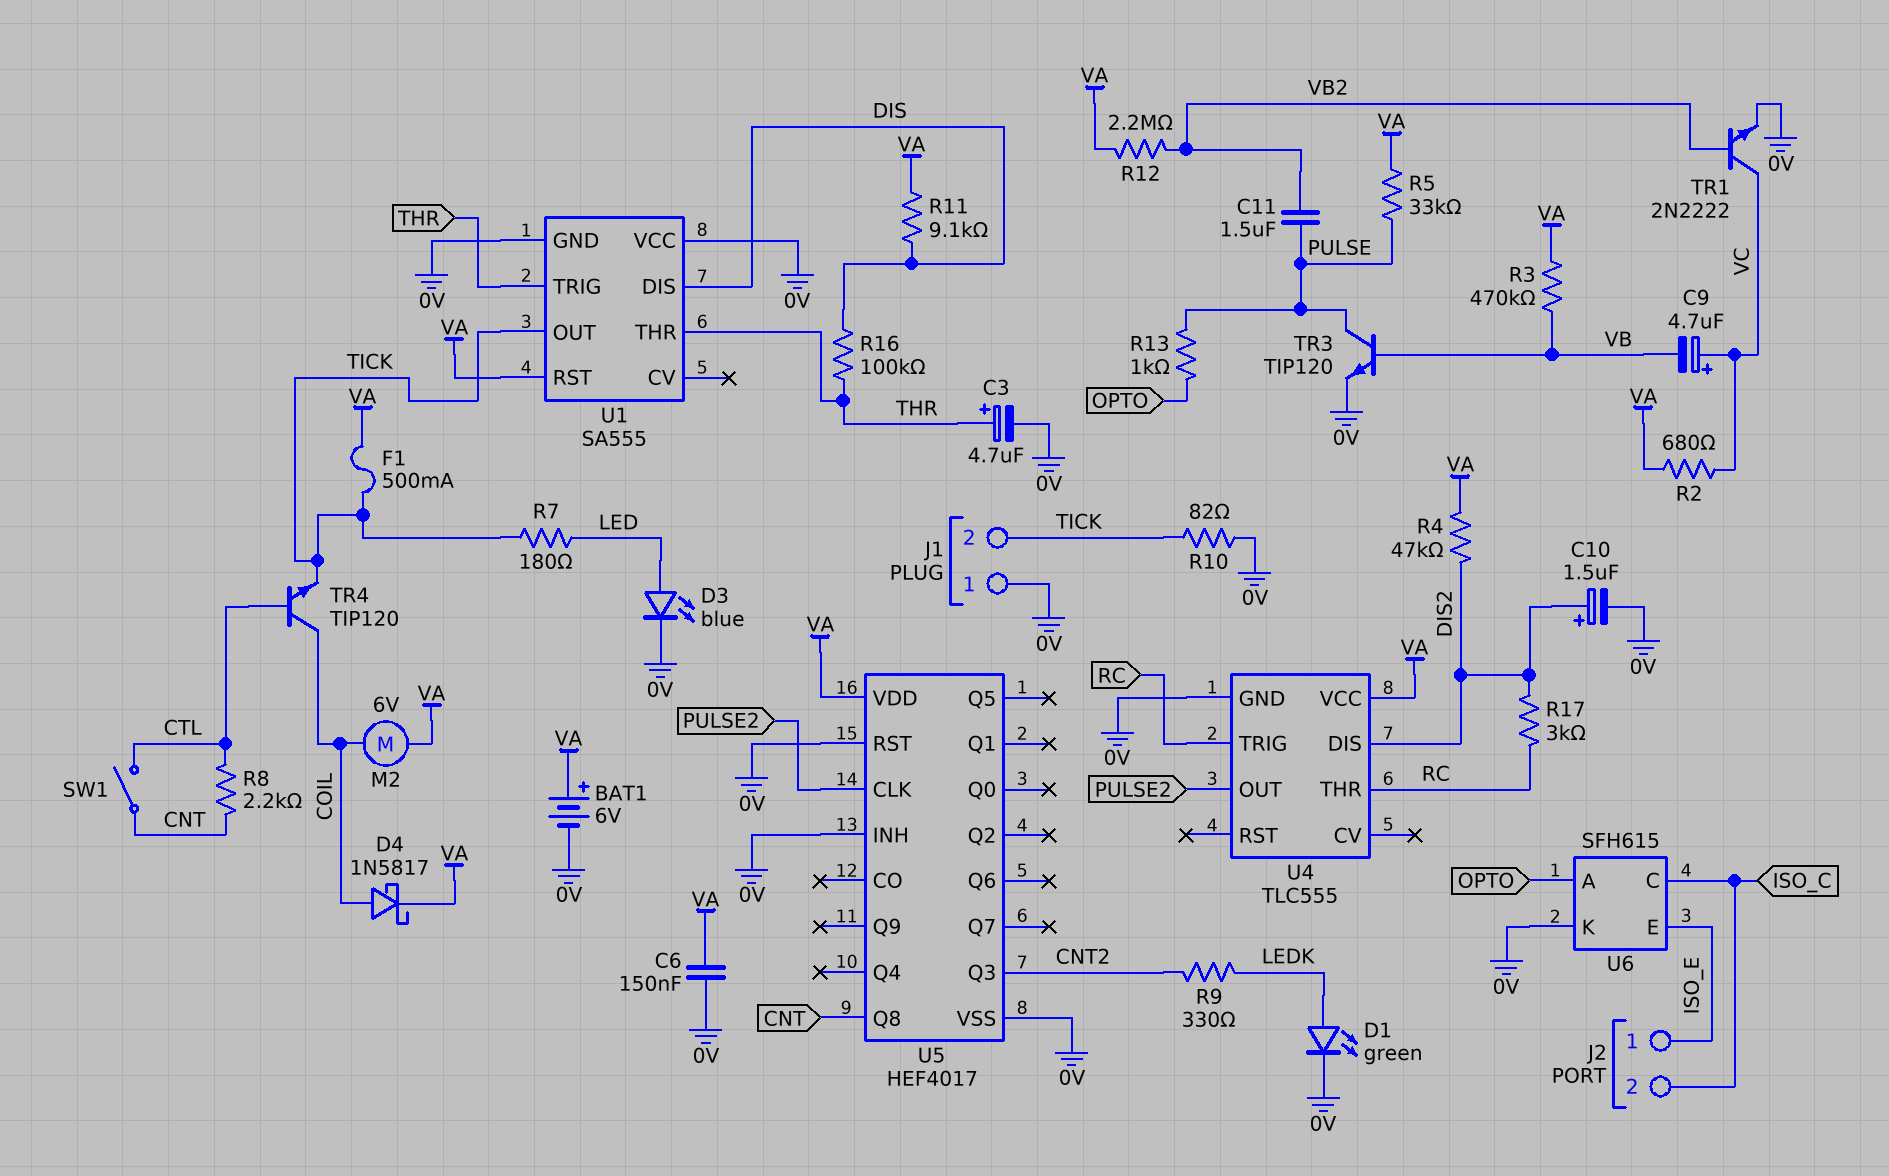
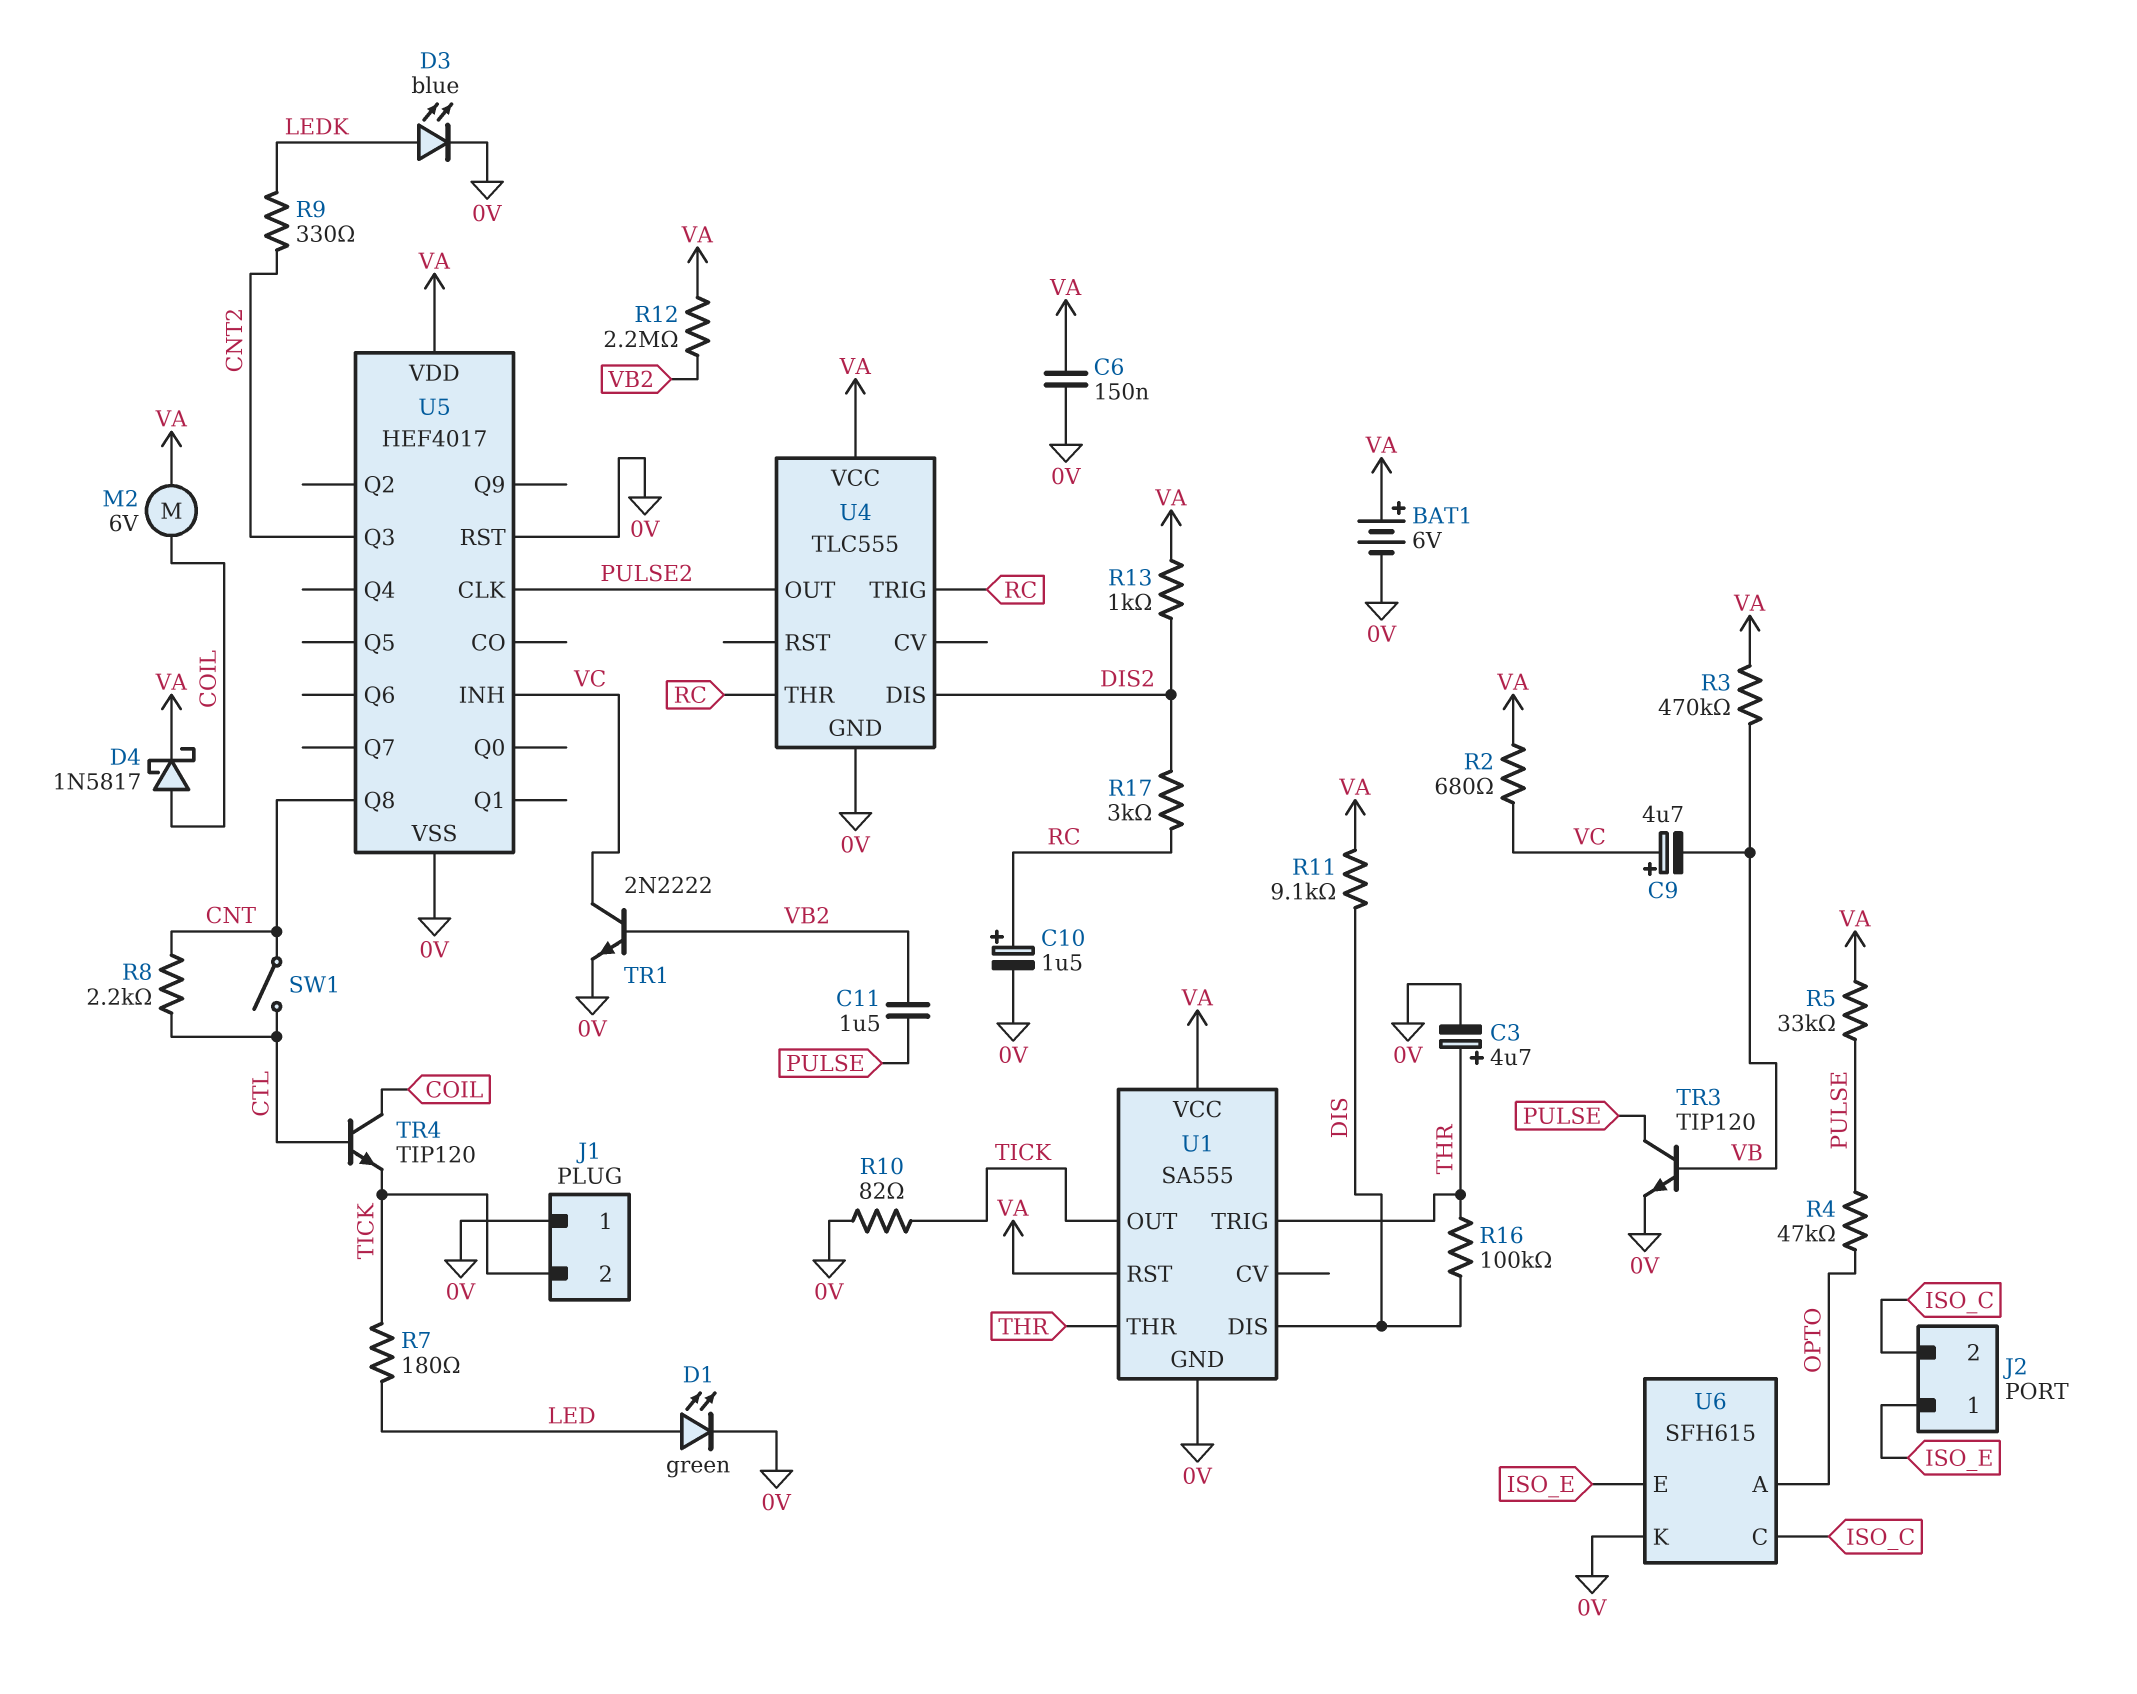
C10: 1.5uF (plus DIS2, minus 0V) -> 1.5uF (plus RC, minus 0V)
D1: LED green (A LEDK, K 0V) -> LED green (A LED, K 0V)
D3: LED blue (A LED, K 0V) -> LED blue (A LEDK, K 0V)
F1: 500mA (TICK, VA) -> none
R4: 47k (DIS2, VA) -> 47k (OPTO, PULSE)
R13: 1k (OPTO, PULSE) -> 1k (DIS2, VA)
U1 pin VCC: 0V -> VA
U5 pin INH: 0V -> VC

